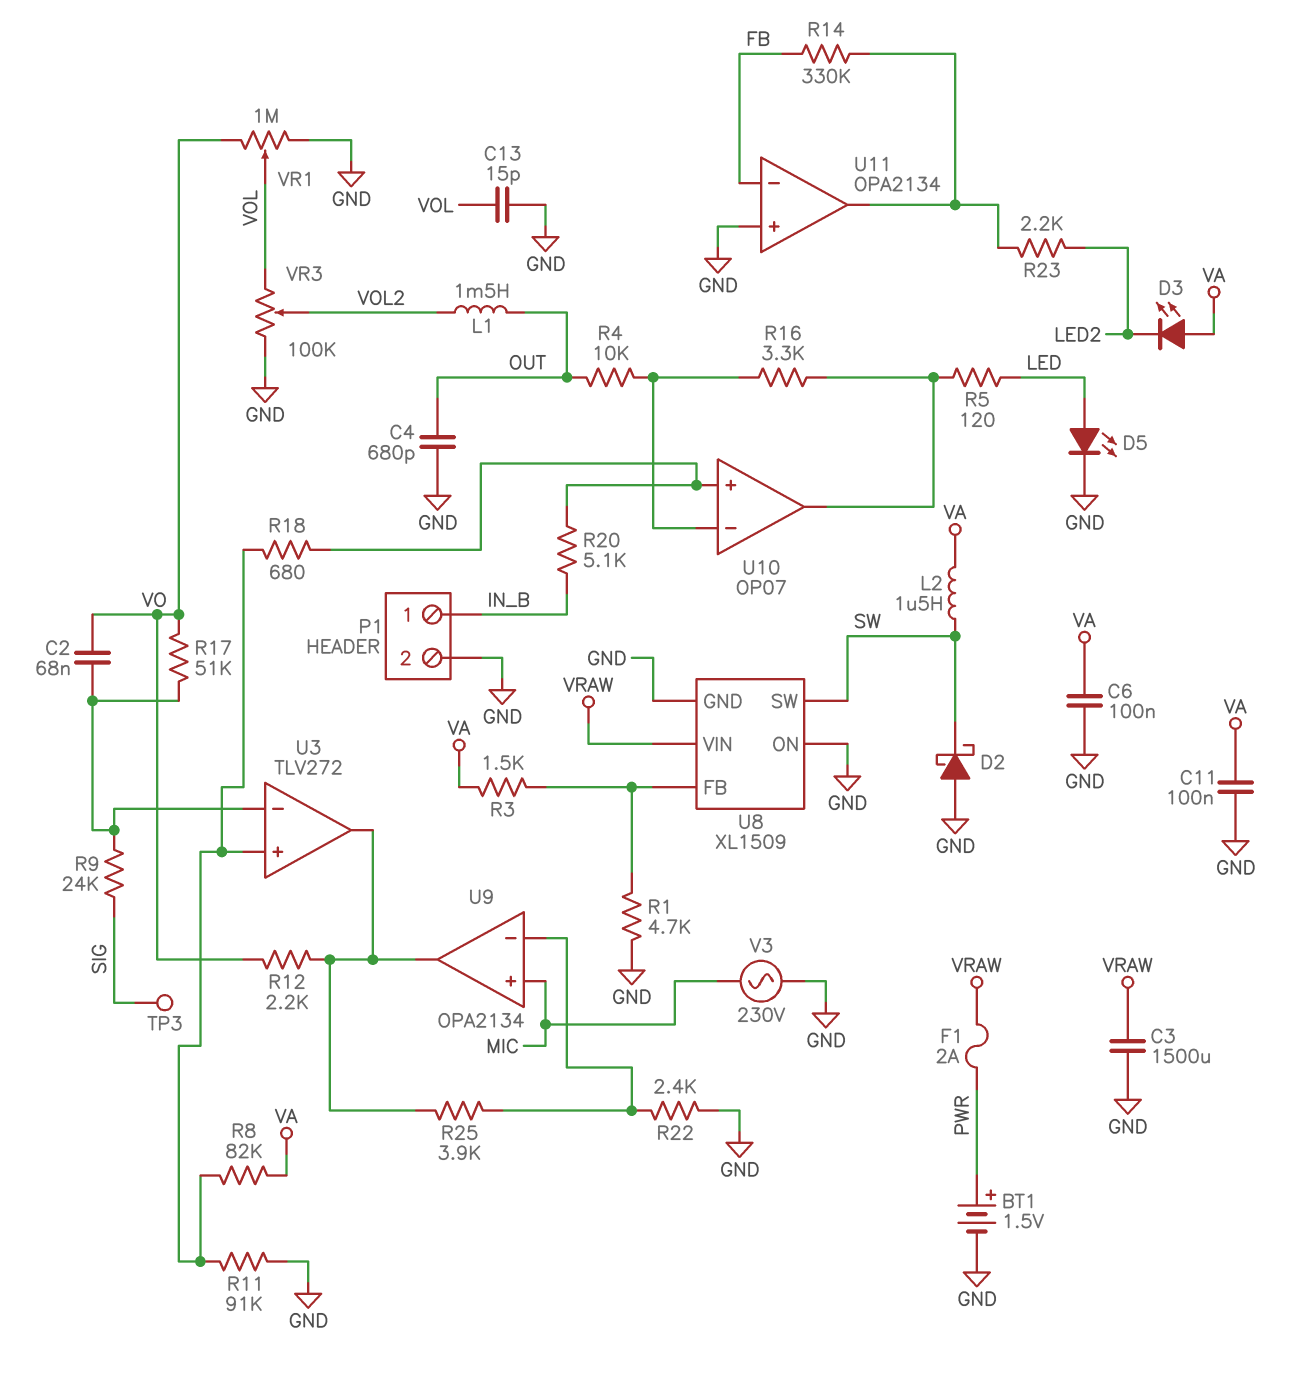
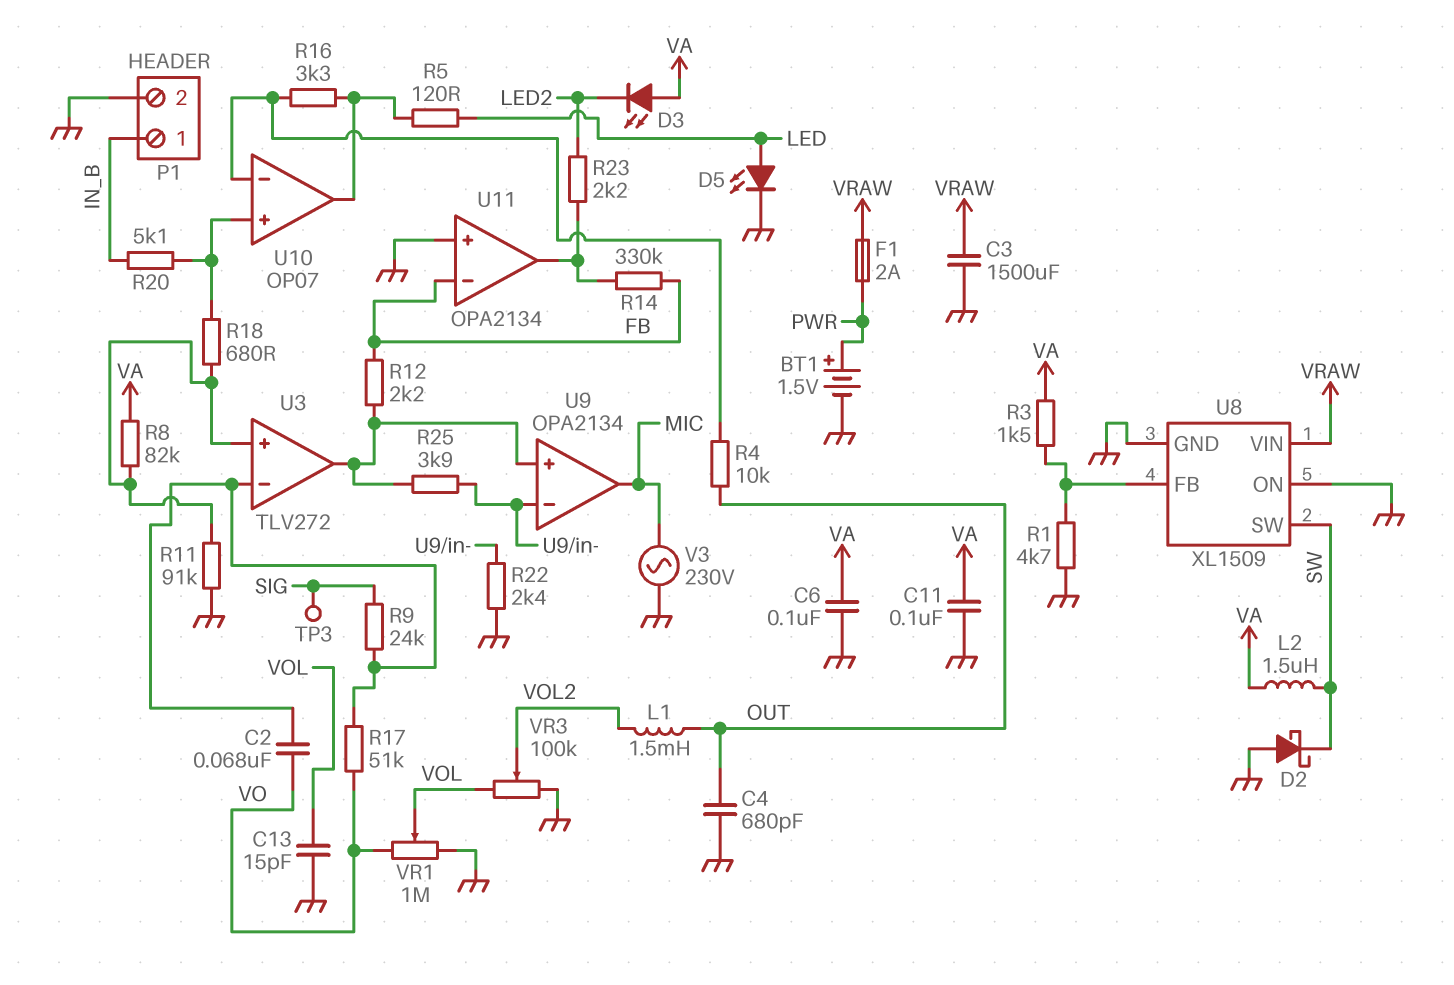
R12: 2.2k (U3/out, VO) -> 2.2k (FB, U3/out)
U9 pin in+: MIC -> U3/out
U9 pin out: U3/out -> MIC

